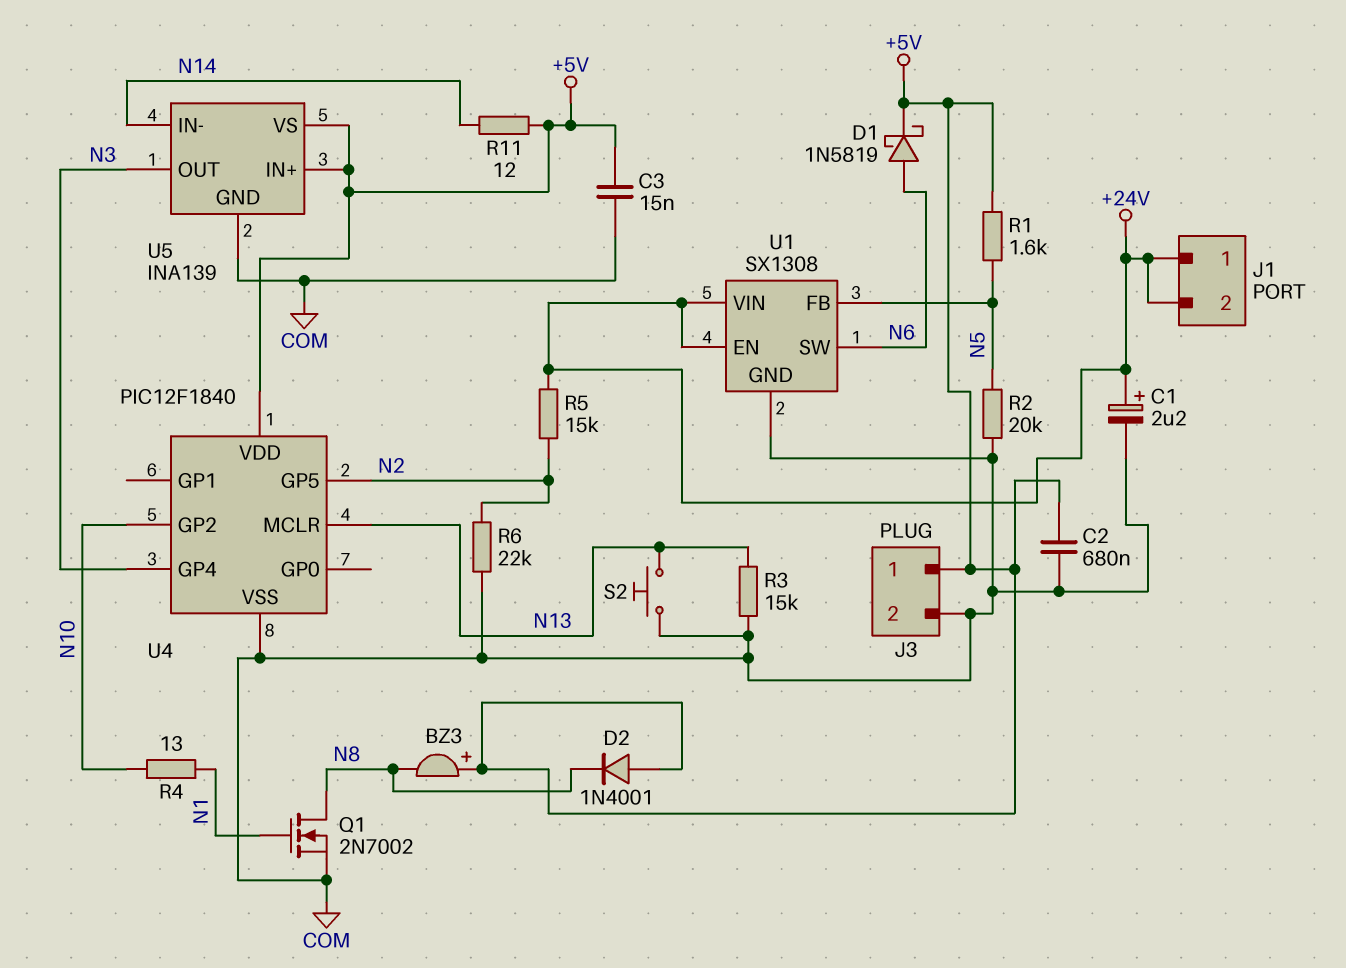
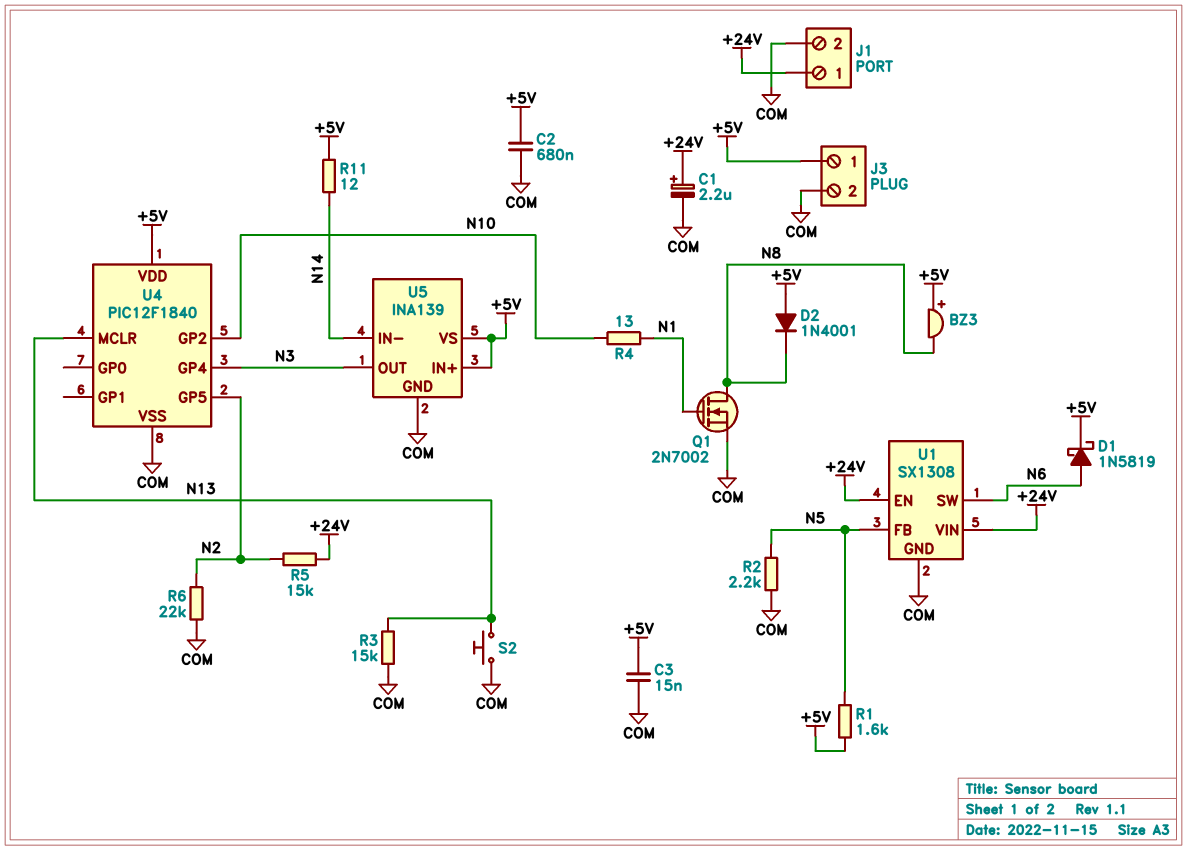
J1 pin 2: +24V -> COM
R2: 20k (COM, N5) -> 2.2k (COM, N5)

